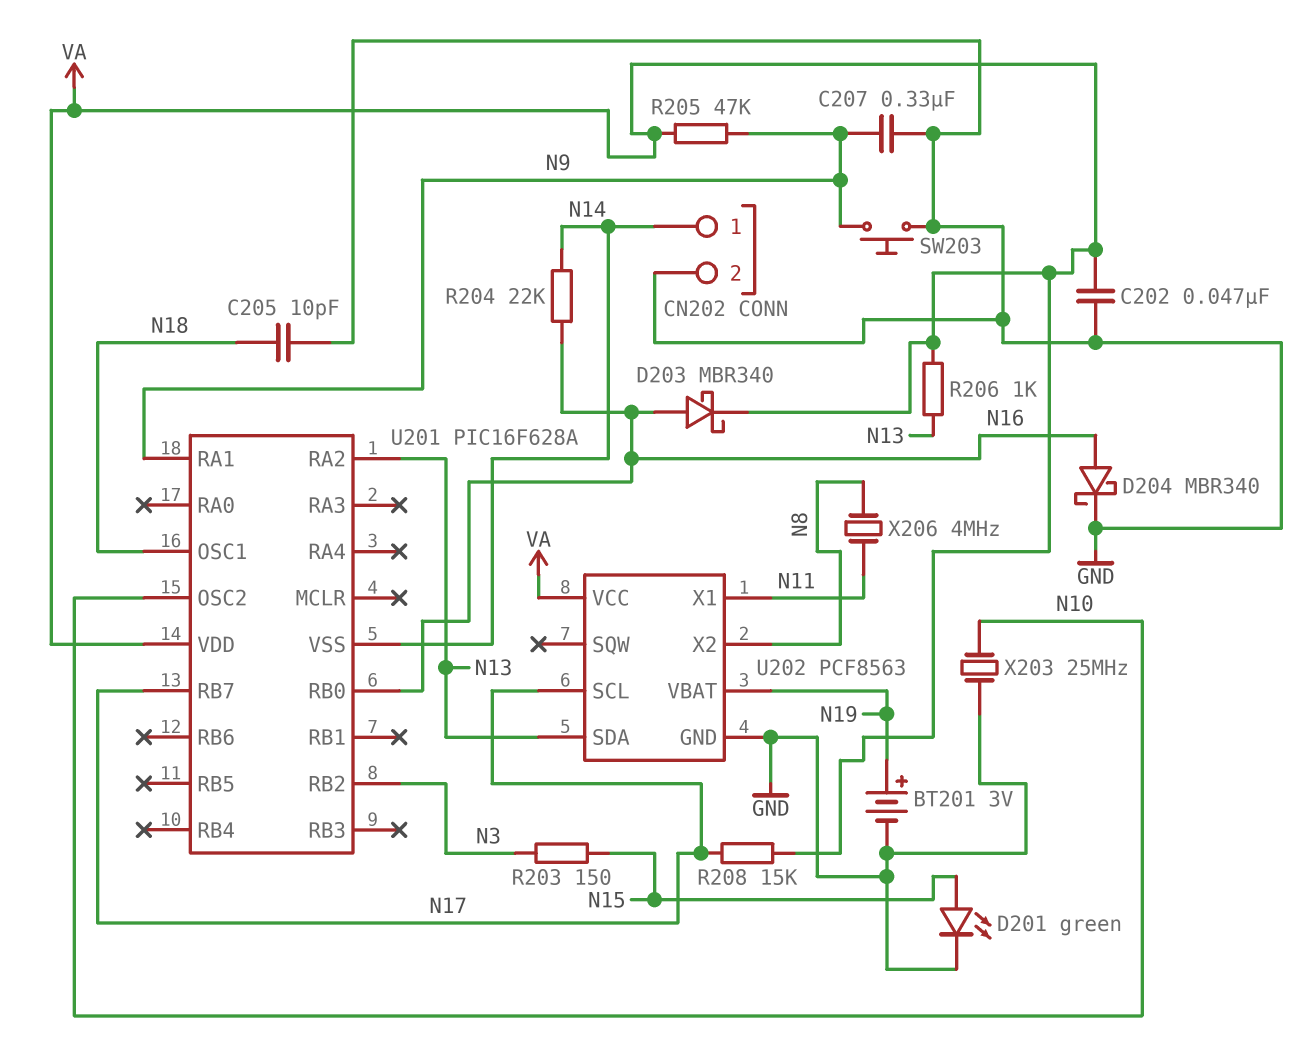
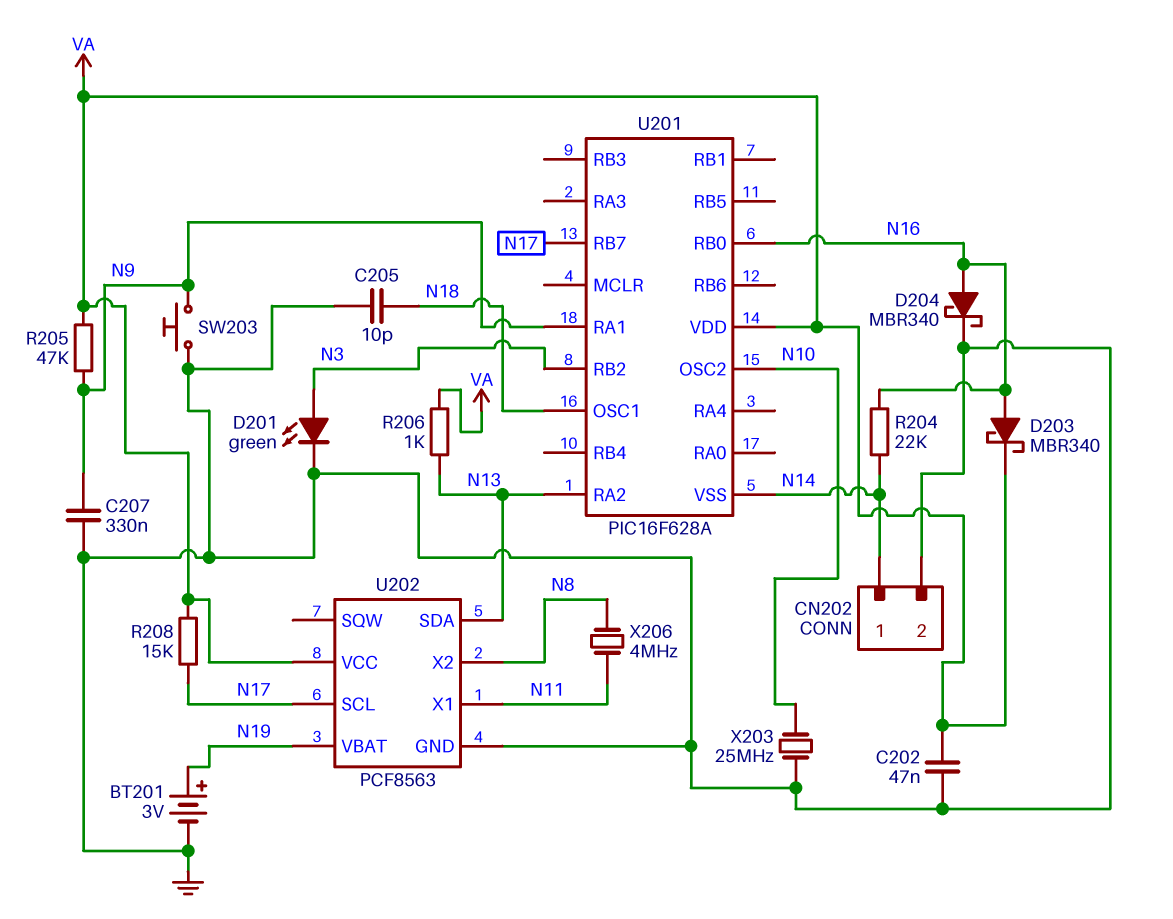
D201: LED green (A N15, K GND) -> LED green (A N3, K GND)
R203: 150 (N3, N15) -> none

